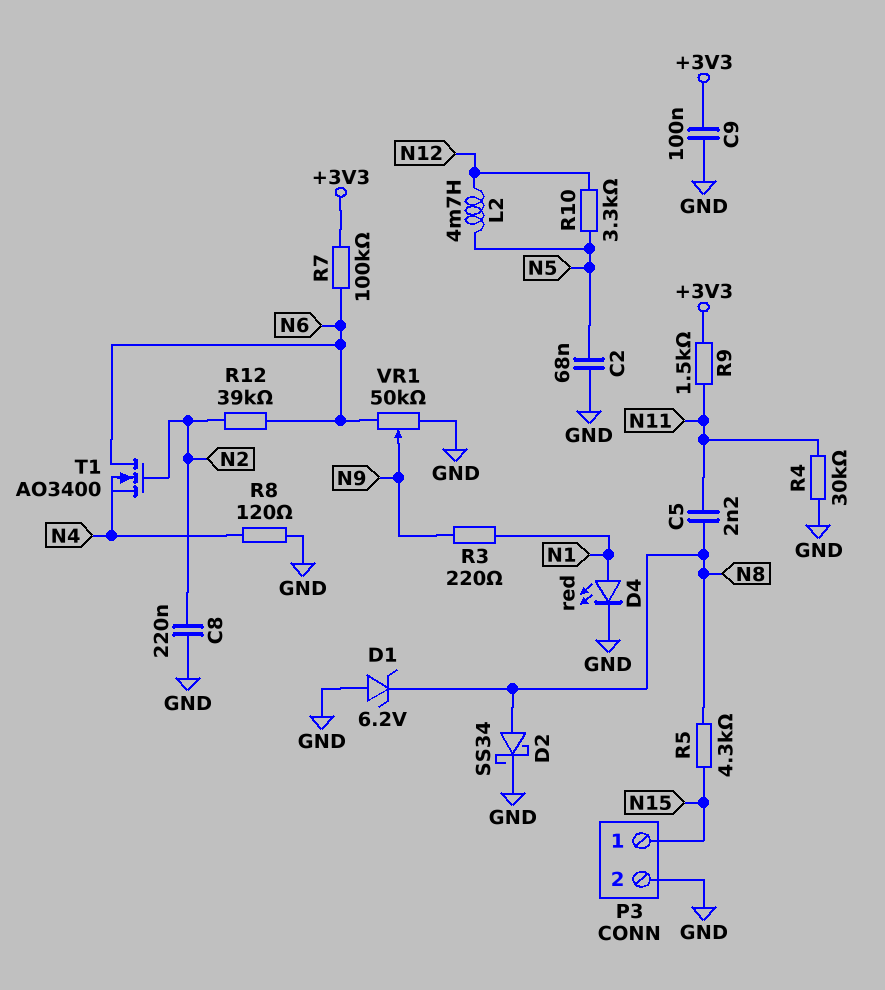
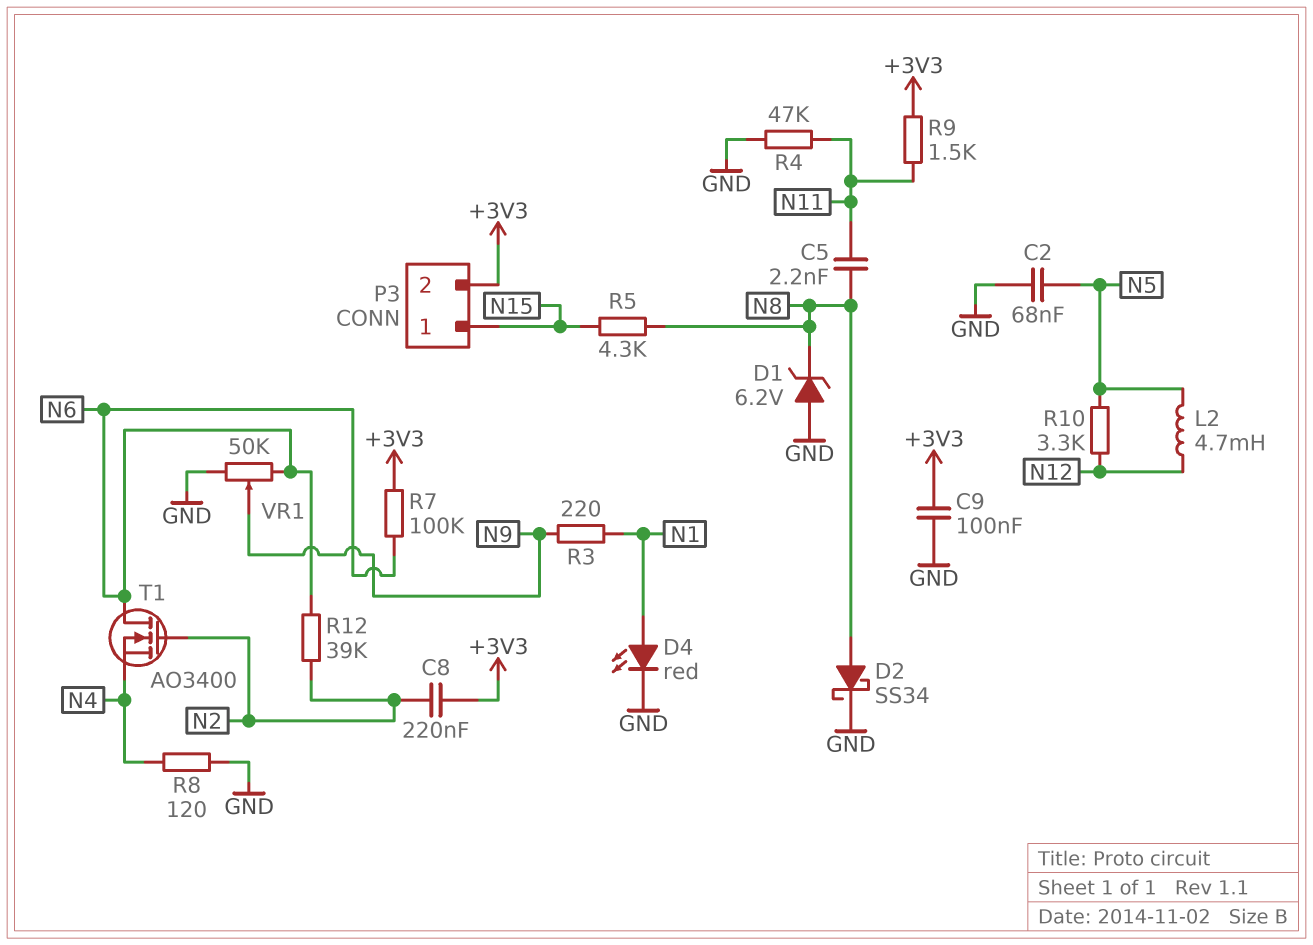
C8: 220nF (GND, N2) -> 220nF (+3V3, N2)
P3 pin 2: GND -> +3V3
R4: 30k (GND, N11) -> 47k (GND, N11)

